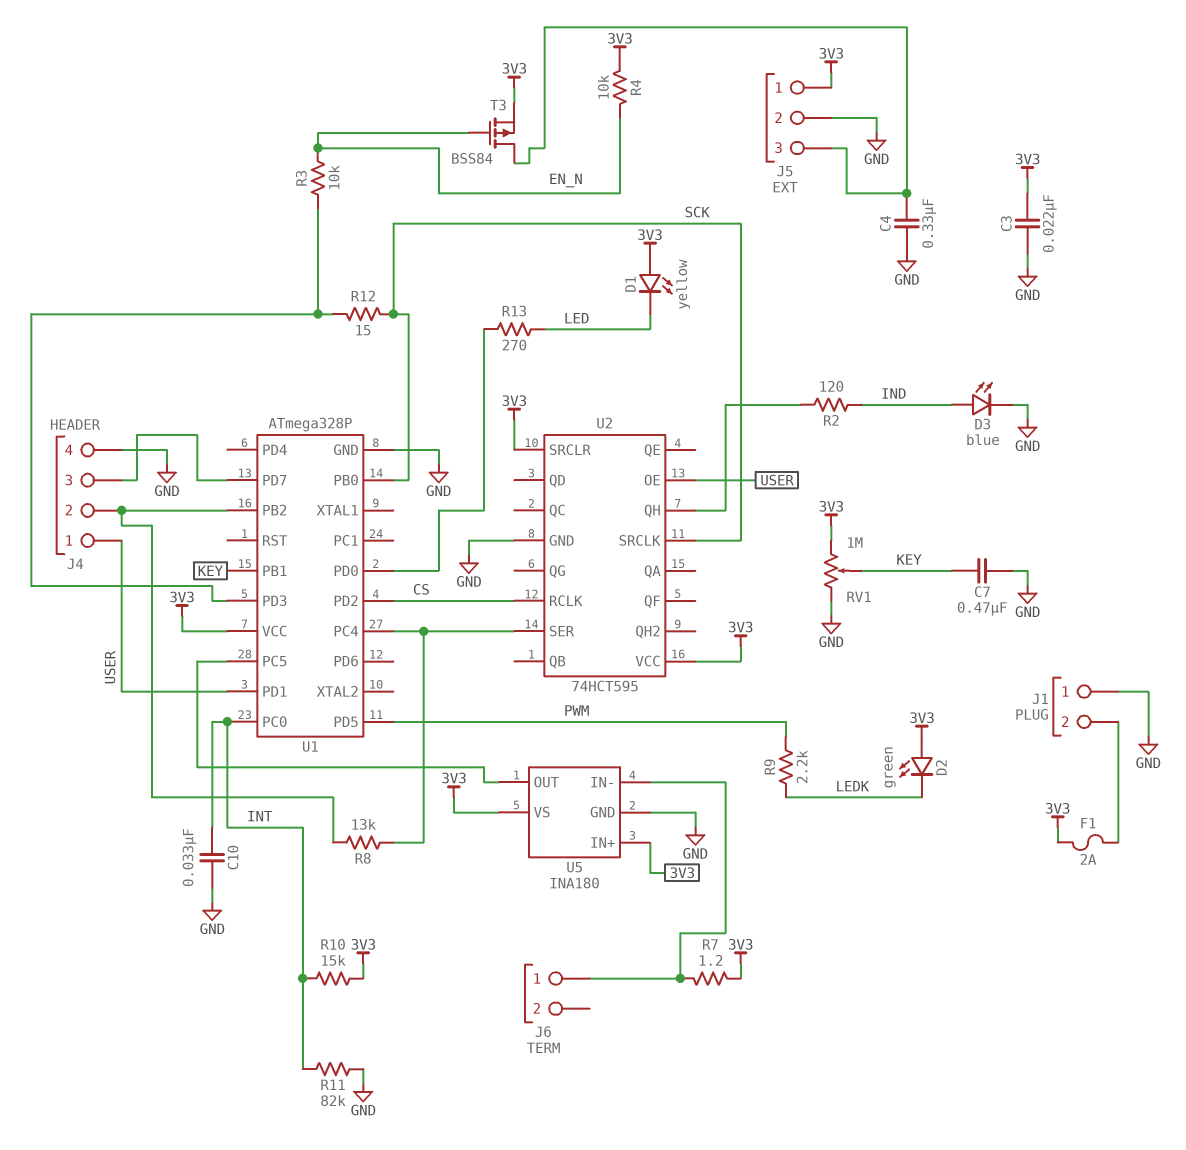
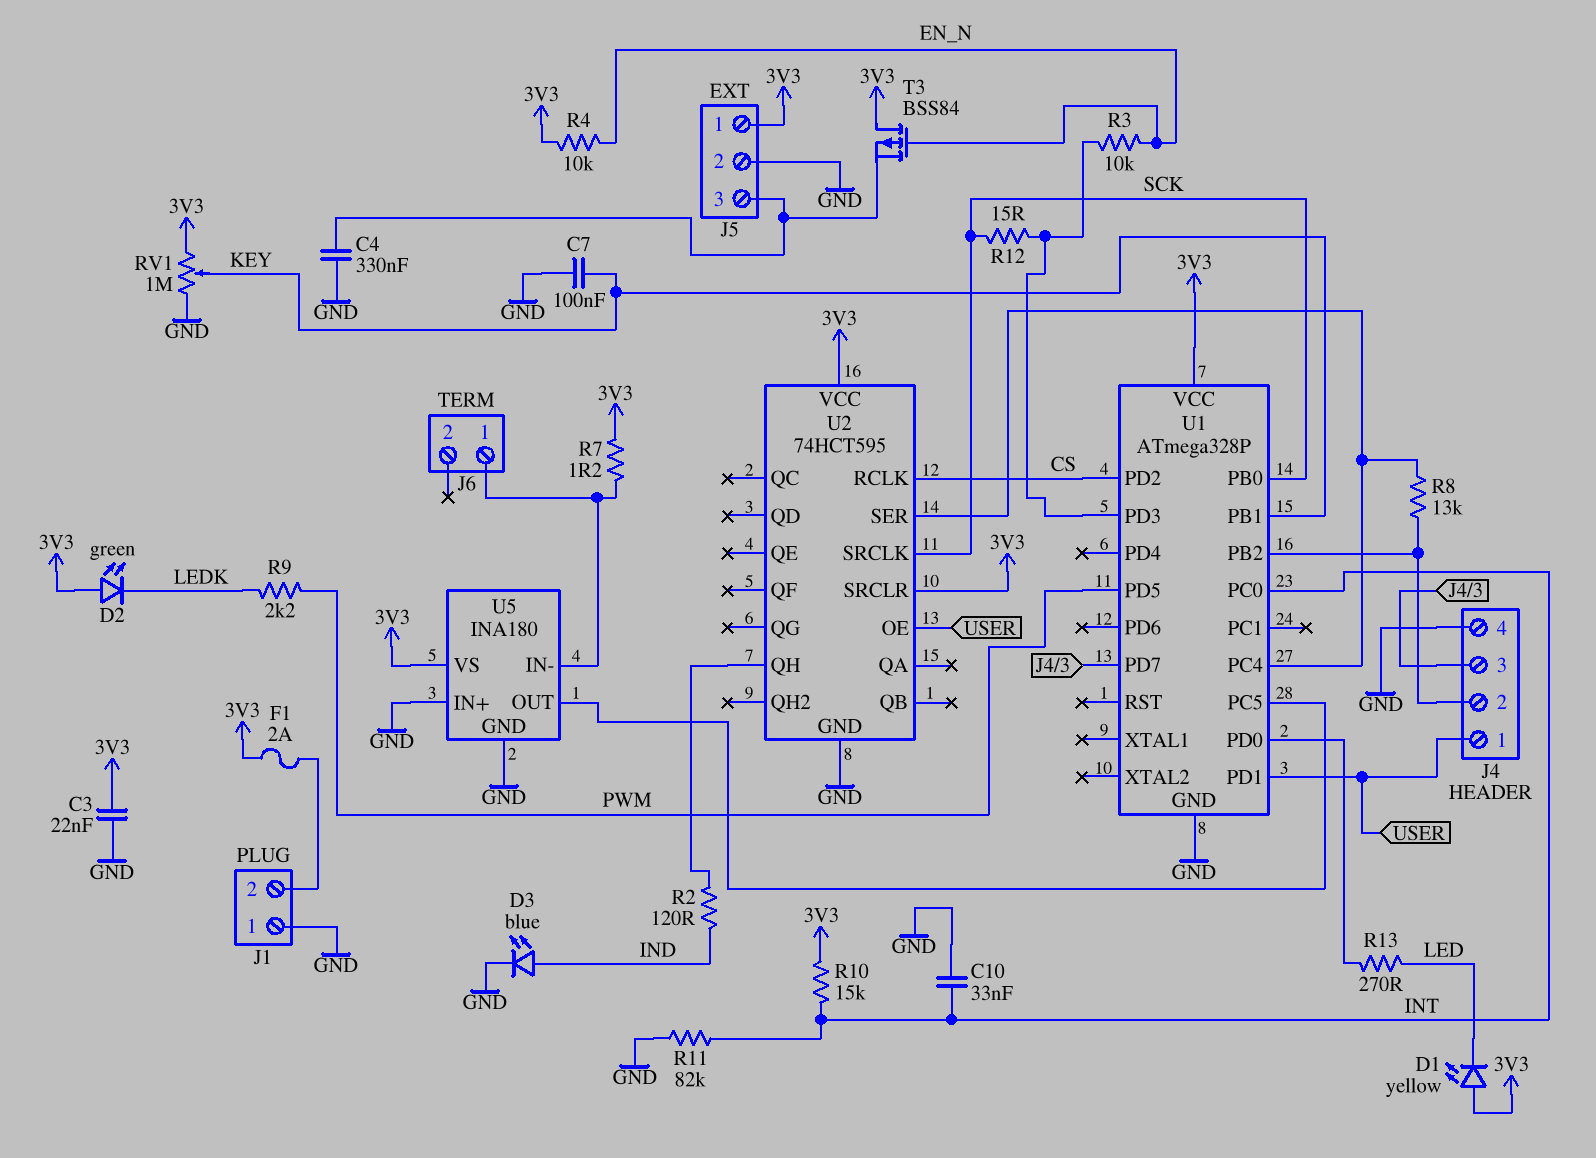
C7: 470nF (GND, KEY) -> 100nF (GND, KEY)
T3: PMOS BSS84 (G EN_N, D J5/3, S 3V3) -> PMOS BSS84 (G EN_N, D 3V3, S J5/3)
U5 pin IN+: 3V3 -> GND

